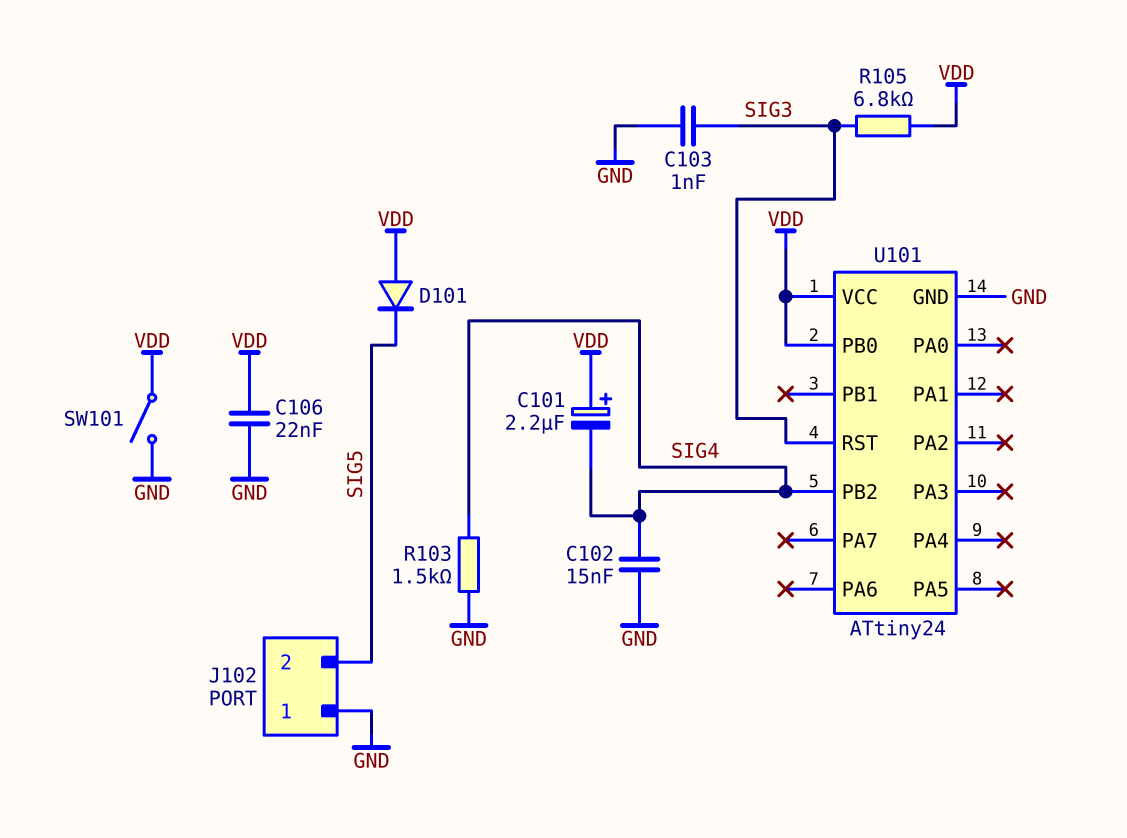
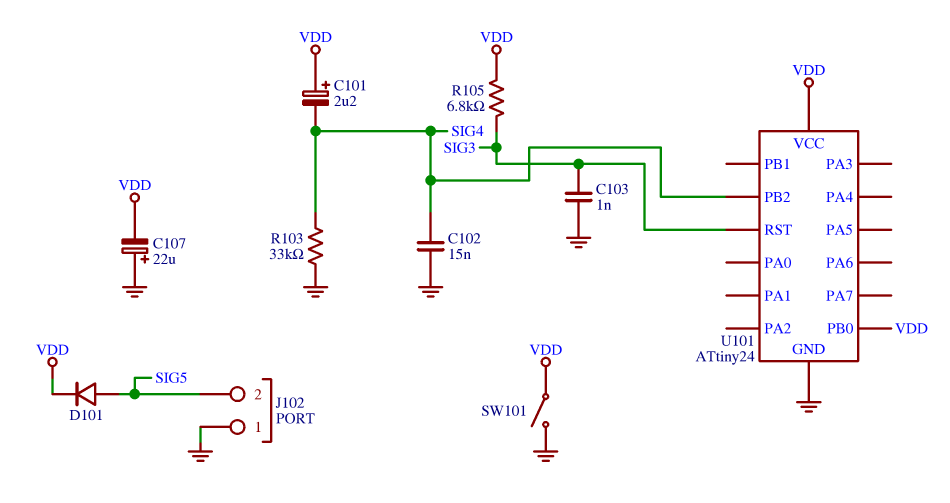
C106: 22nF (GND, VDD) -> none
C107: none -> 22uF (plus GND, minus VDD)
D101: diode (A VDD, K SIG5) -> diode (A SIG5, K VDD)
R103: 1.5k (GND, SIG4) -> 33k (GND, SIG4)

